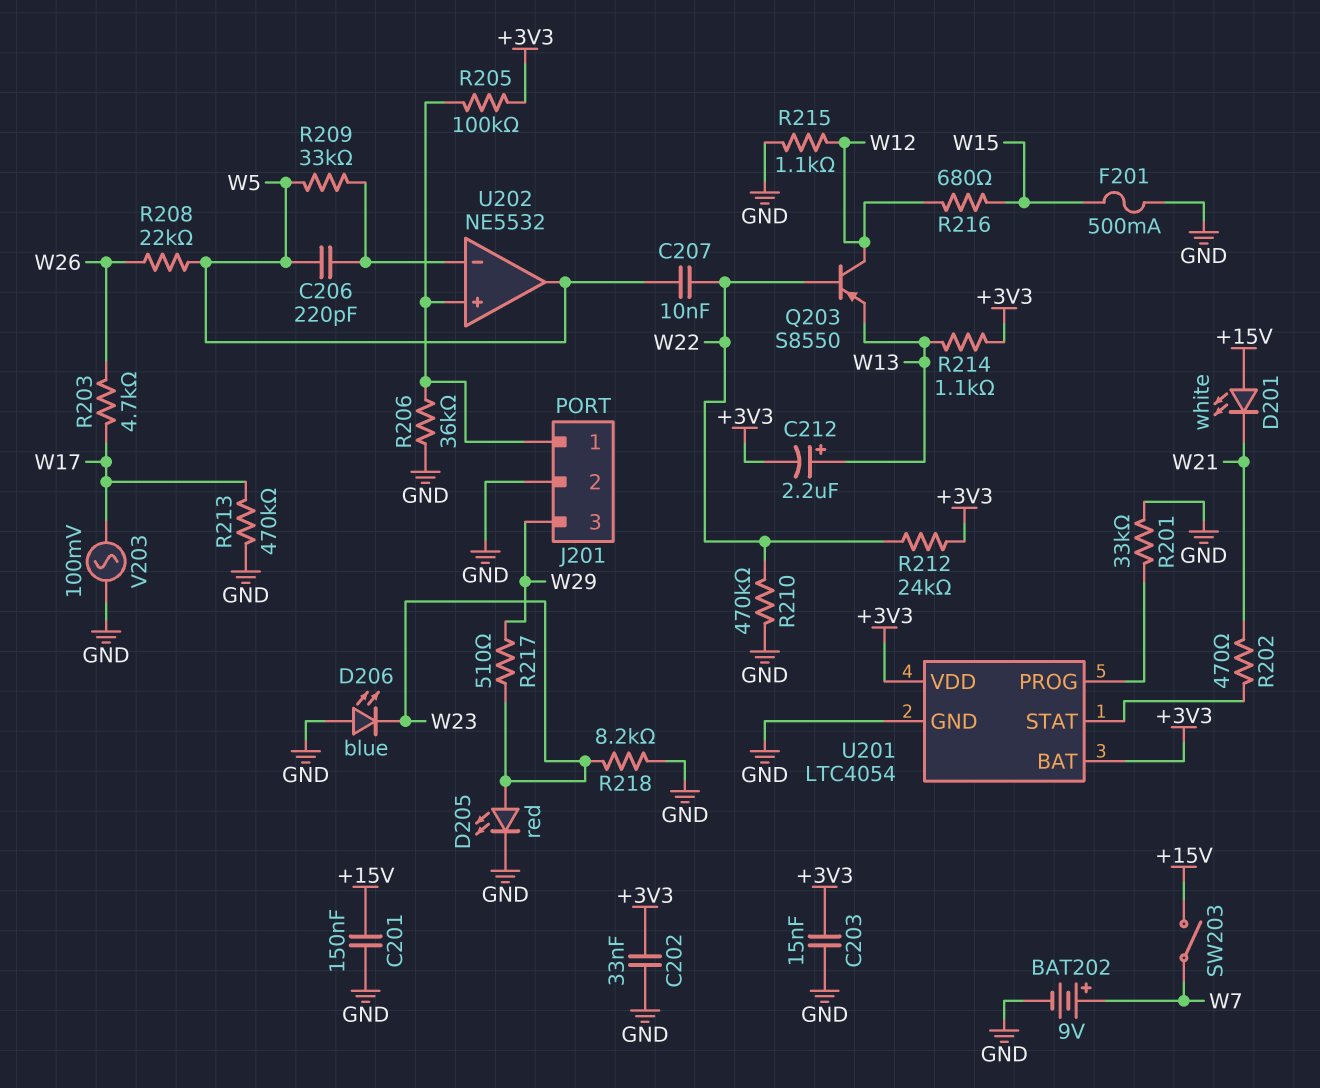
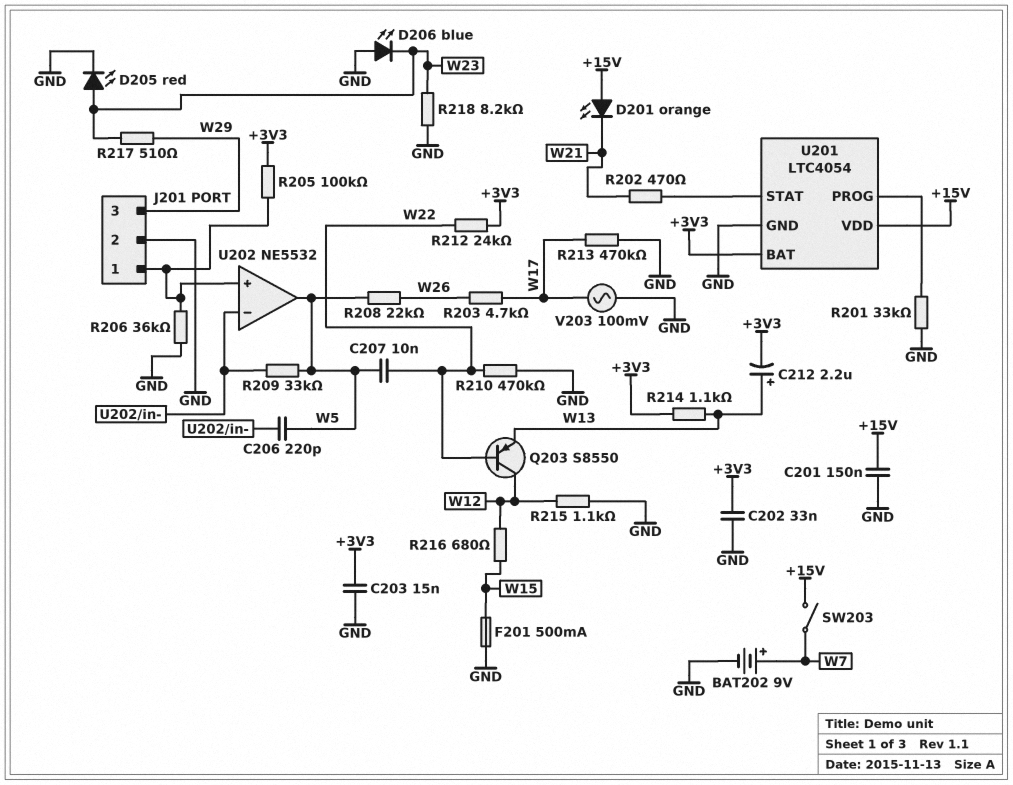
D201: LED white (A +15V, K W21) -> LED orange (A +15V, K W21)
U201 pin VDD: +3V3 -> +15V

